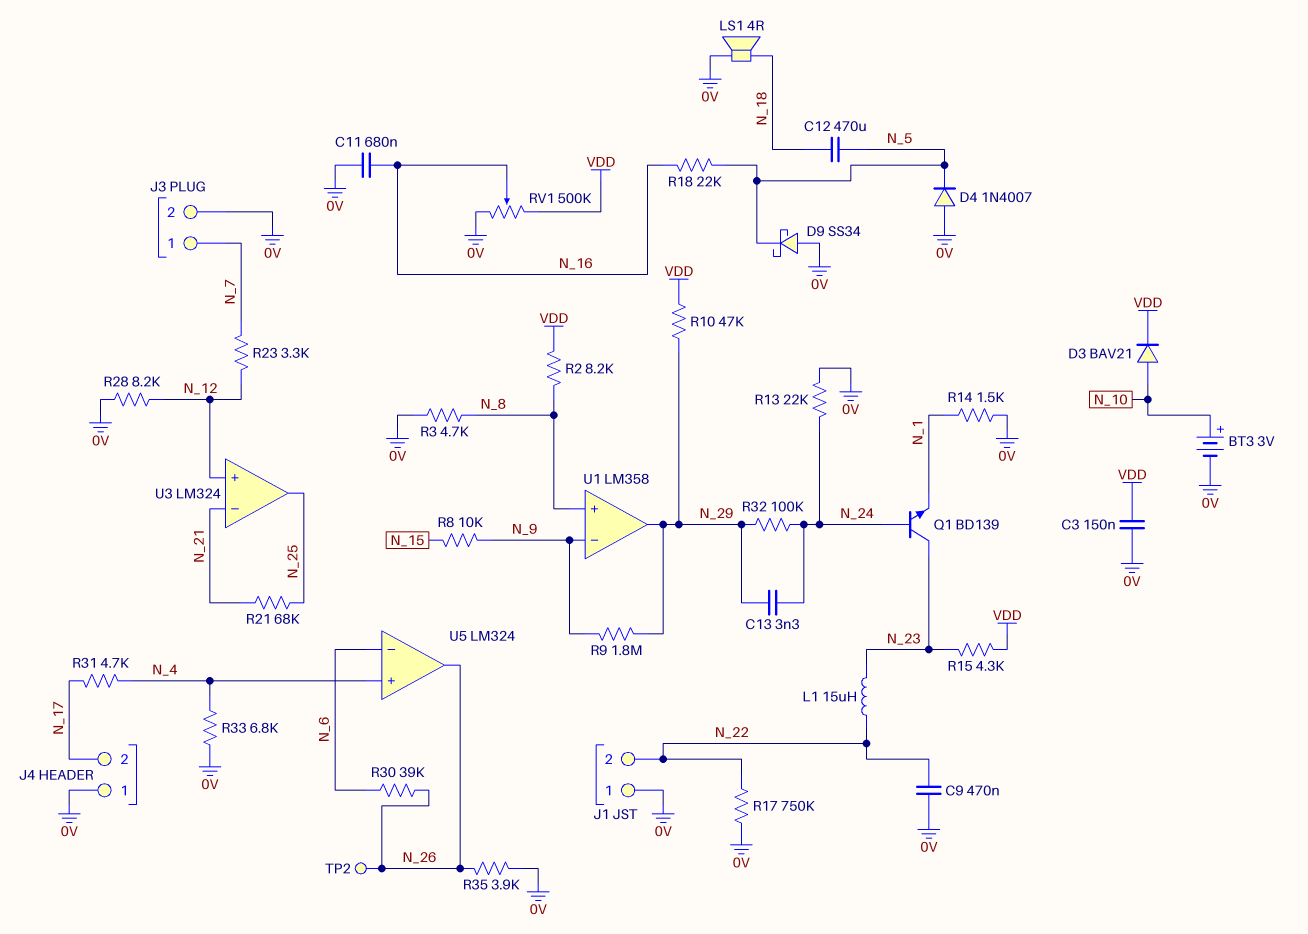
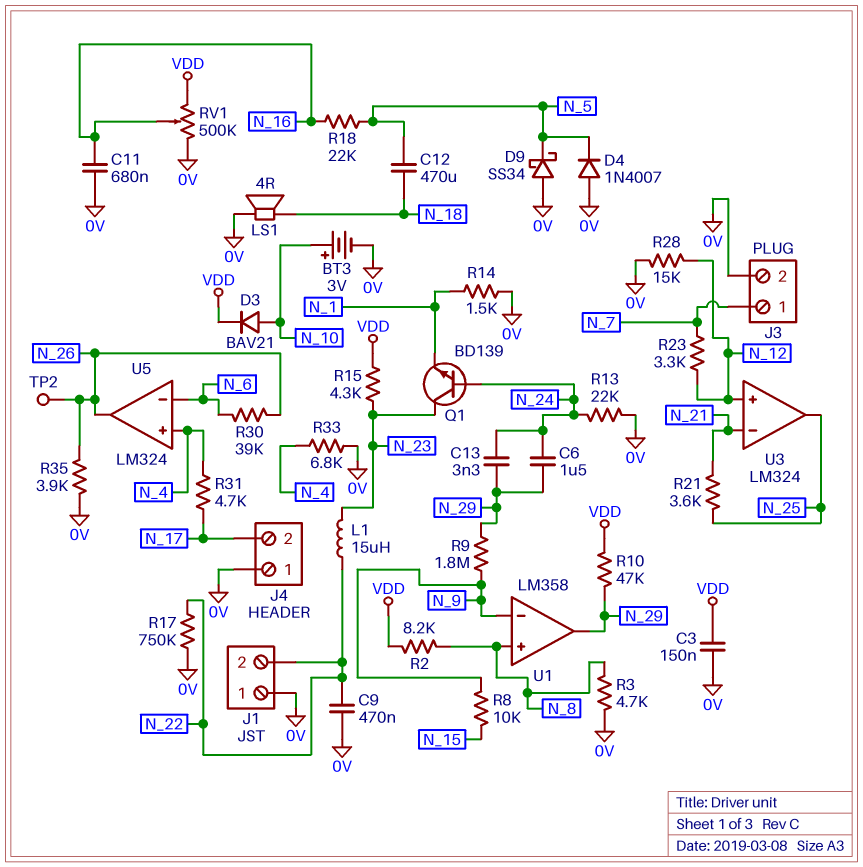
C6: none -> 1.5uF (N_24, N_29)
R21: 68k (N_21, N_25) -> 3.6k (N_21, N_25)
R28: 8.2k (0V, N_12) -> 15k (0V, N_12)
R32: 100k (N_24, N_29) -> none

